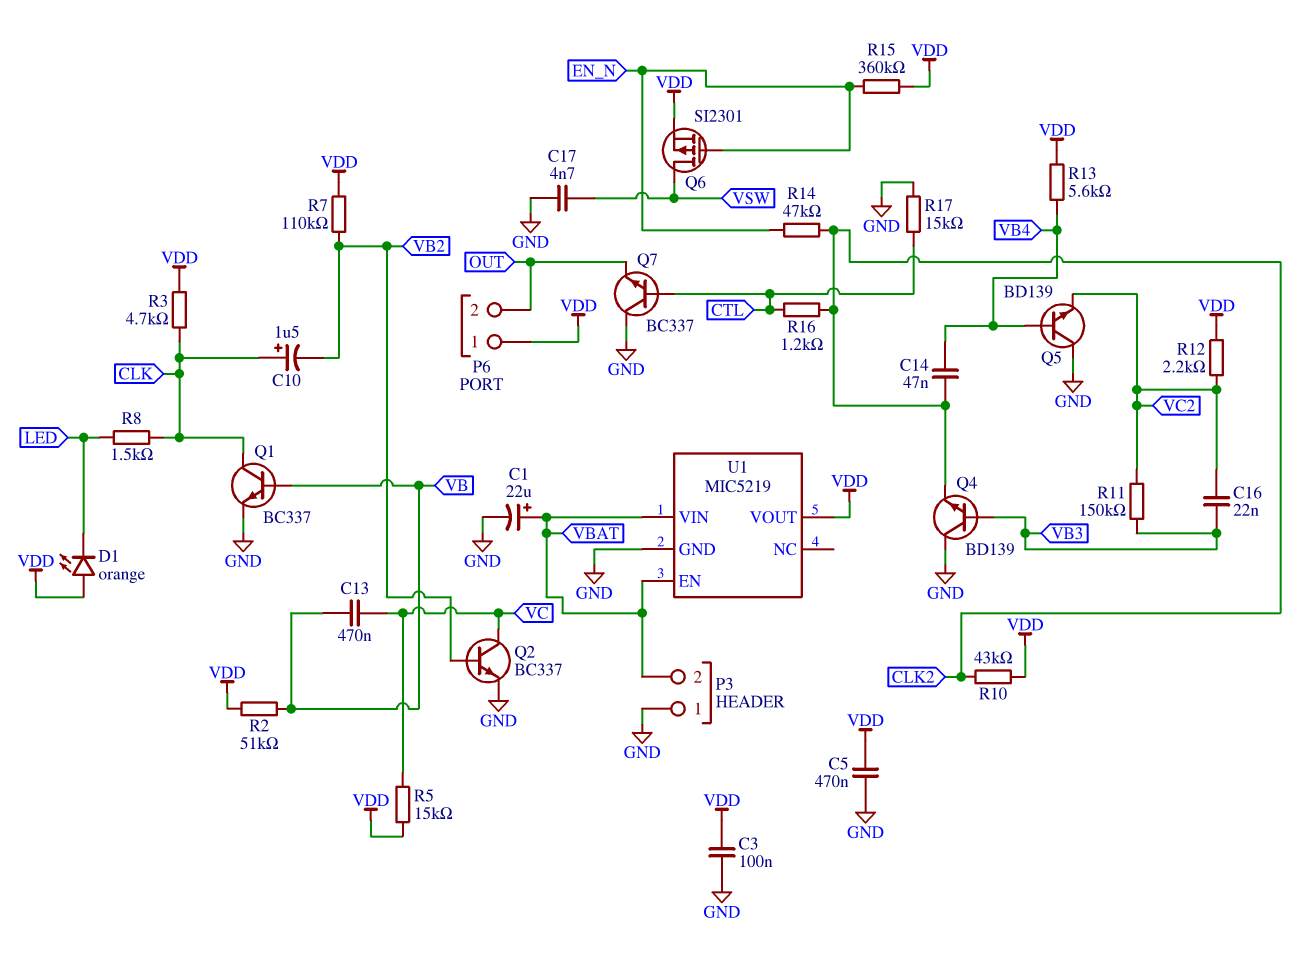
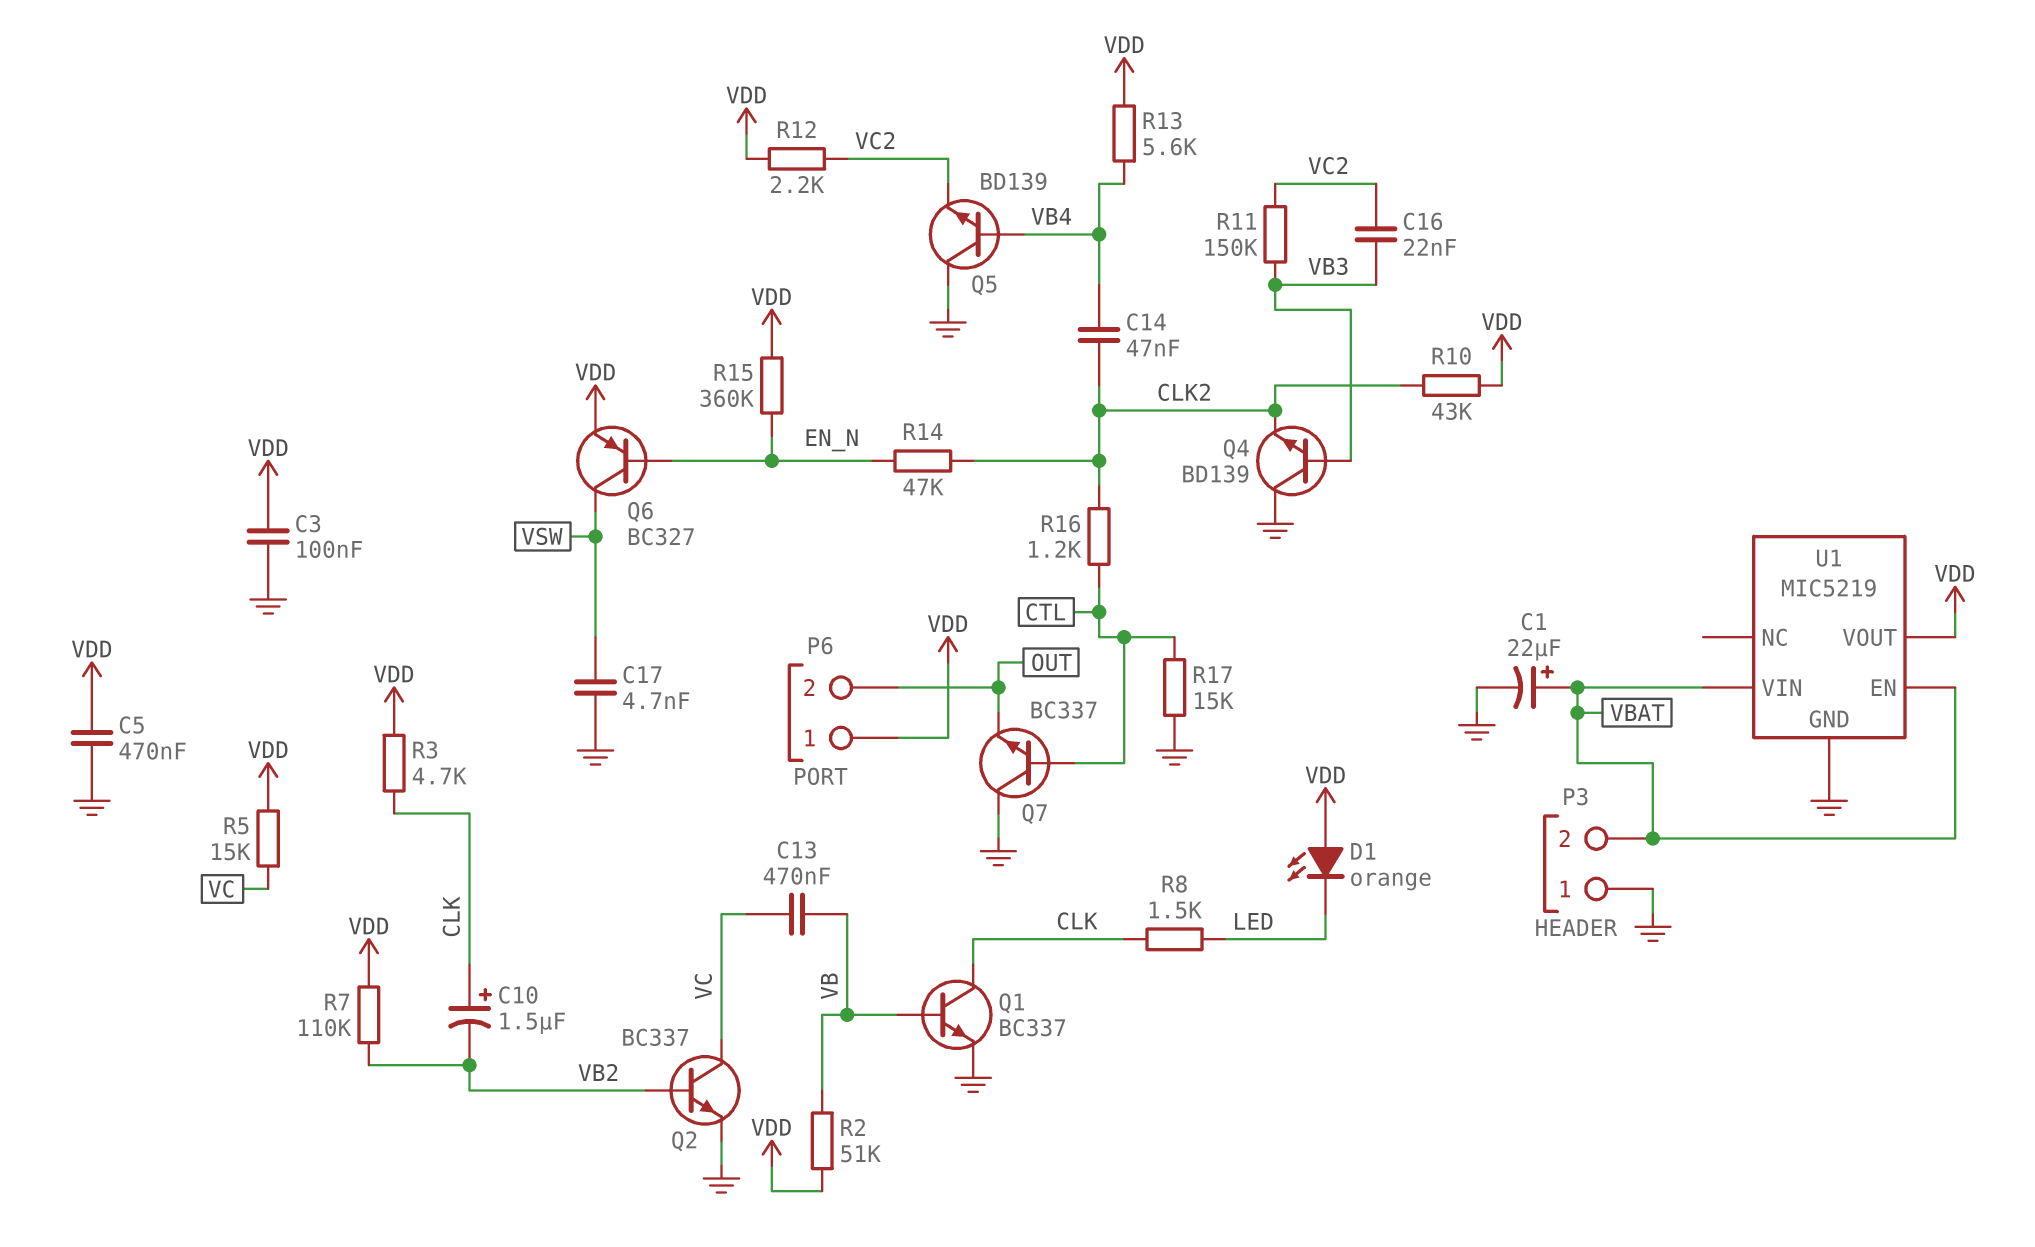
Q6: PMOS SI2301 (G EN_N, D VSW, S VDD) -> PNP BC327 (B EN_N, C VSW, E VDD)

